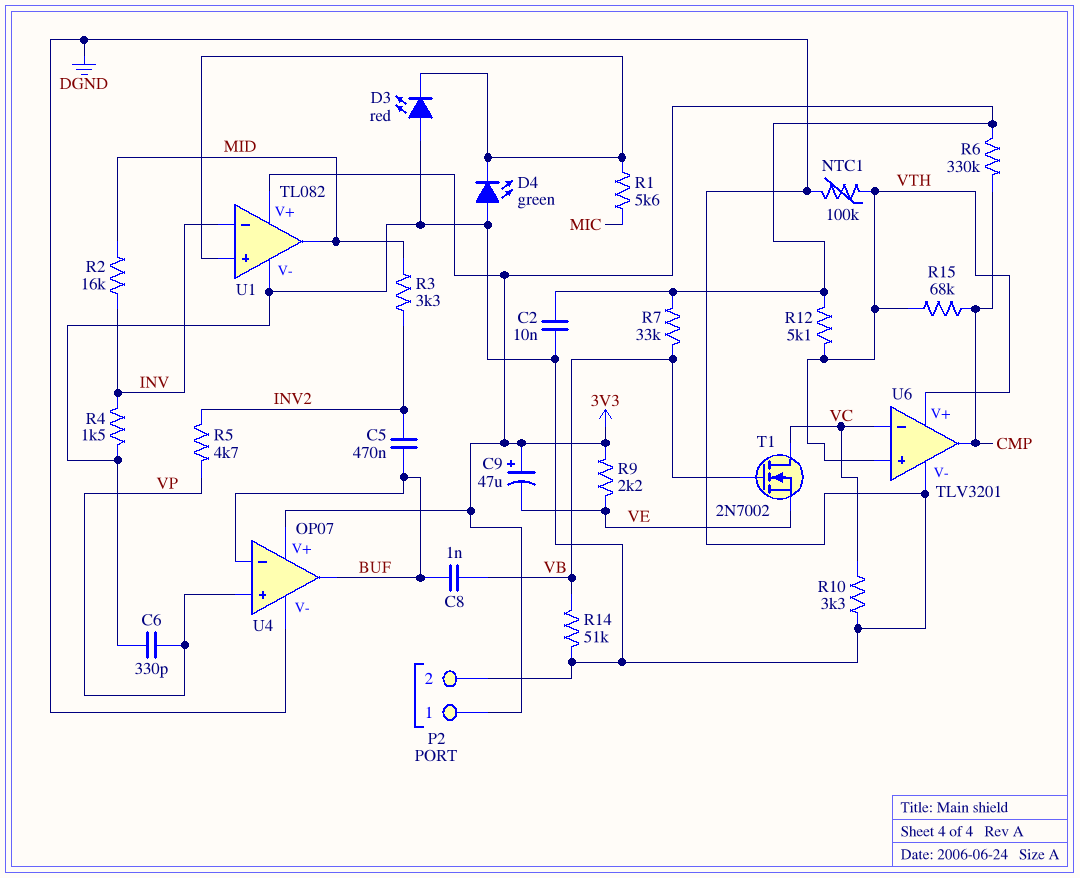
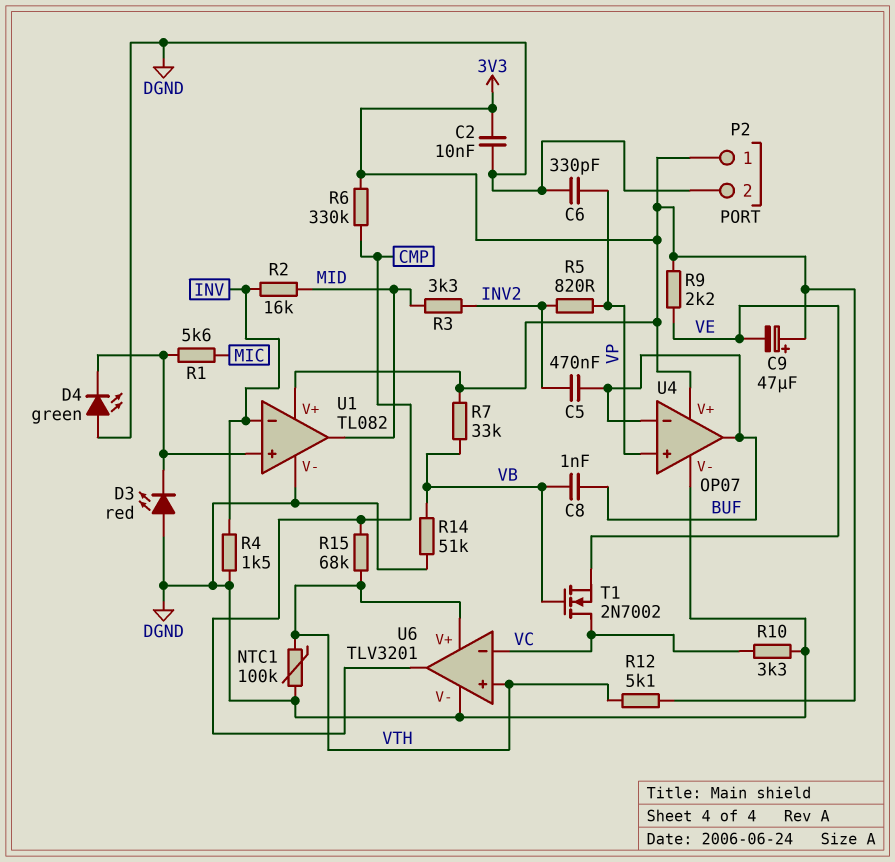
R5: 4.7k (INV2, VP) -> 820 (INV2, VP)

